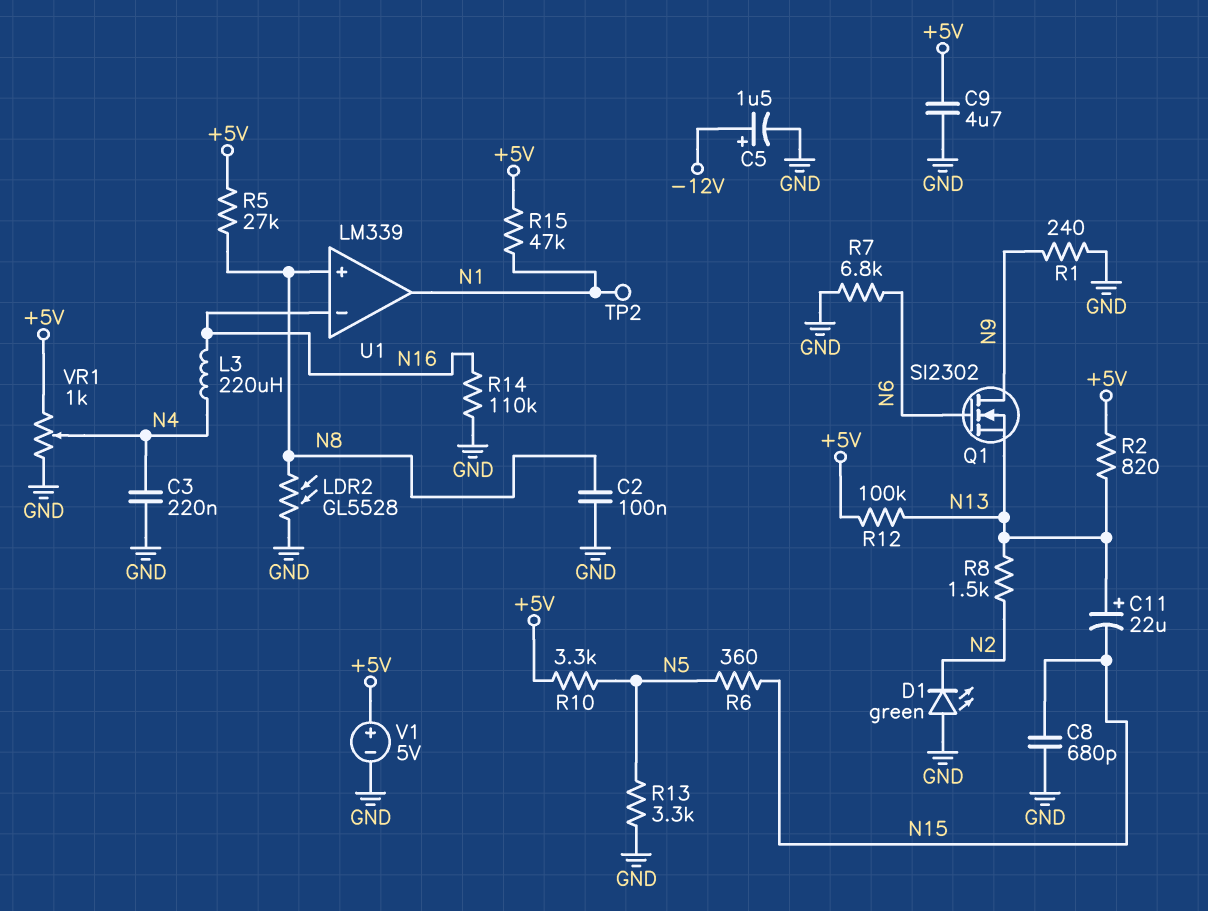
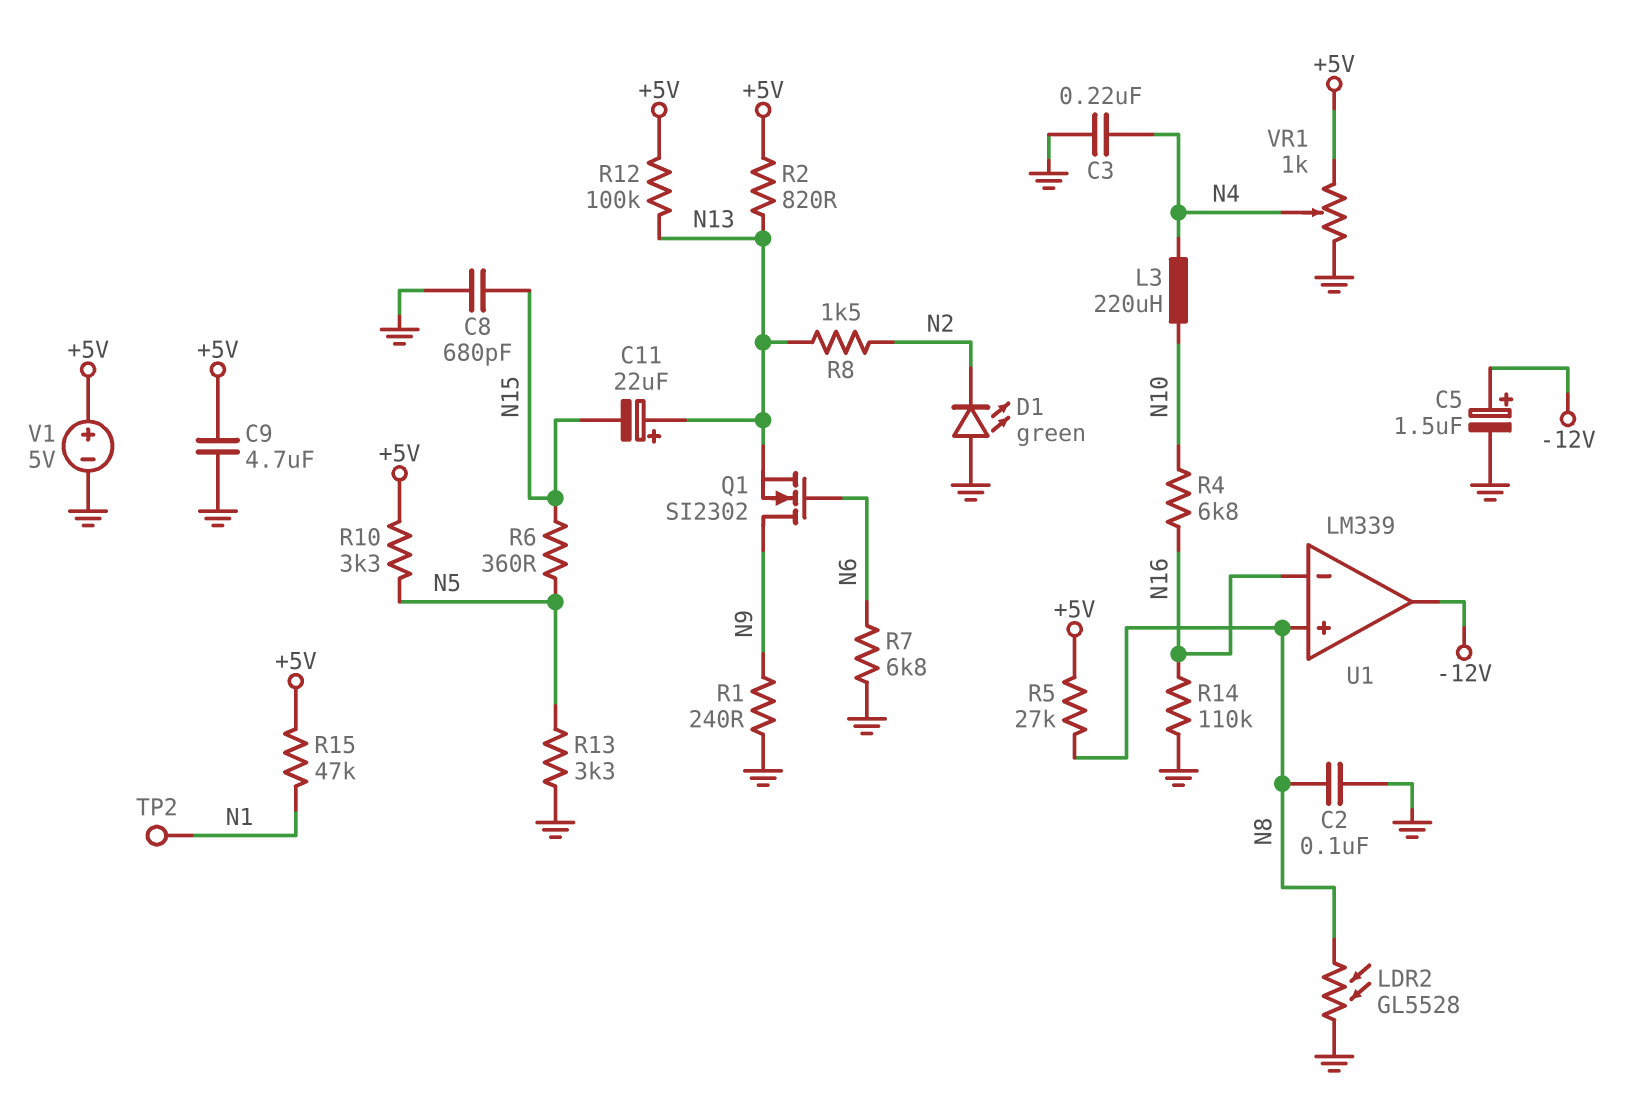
L3: 220uH (N4, N16) -> 220uH (N4, N10)
R4: none -> 6.8k (N10, N16)
U1 pin out: N1 -> -12V

